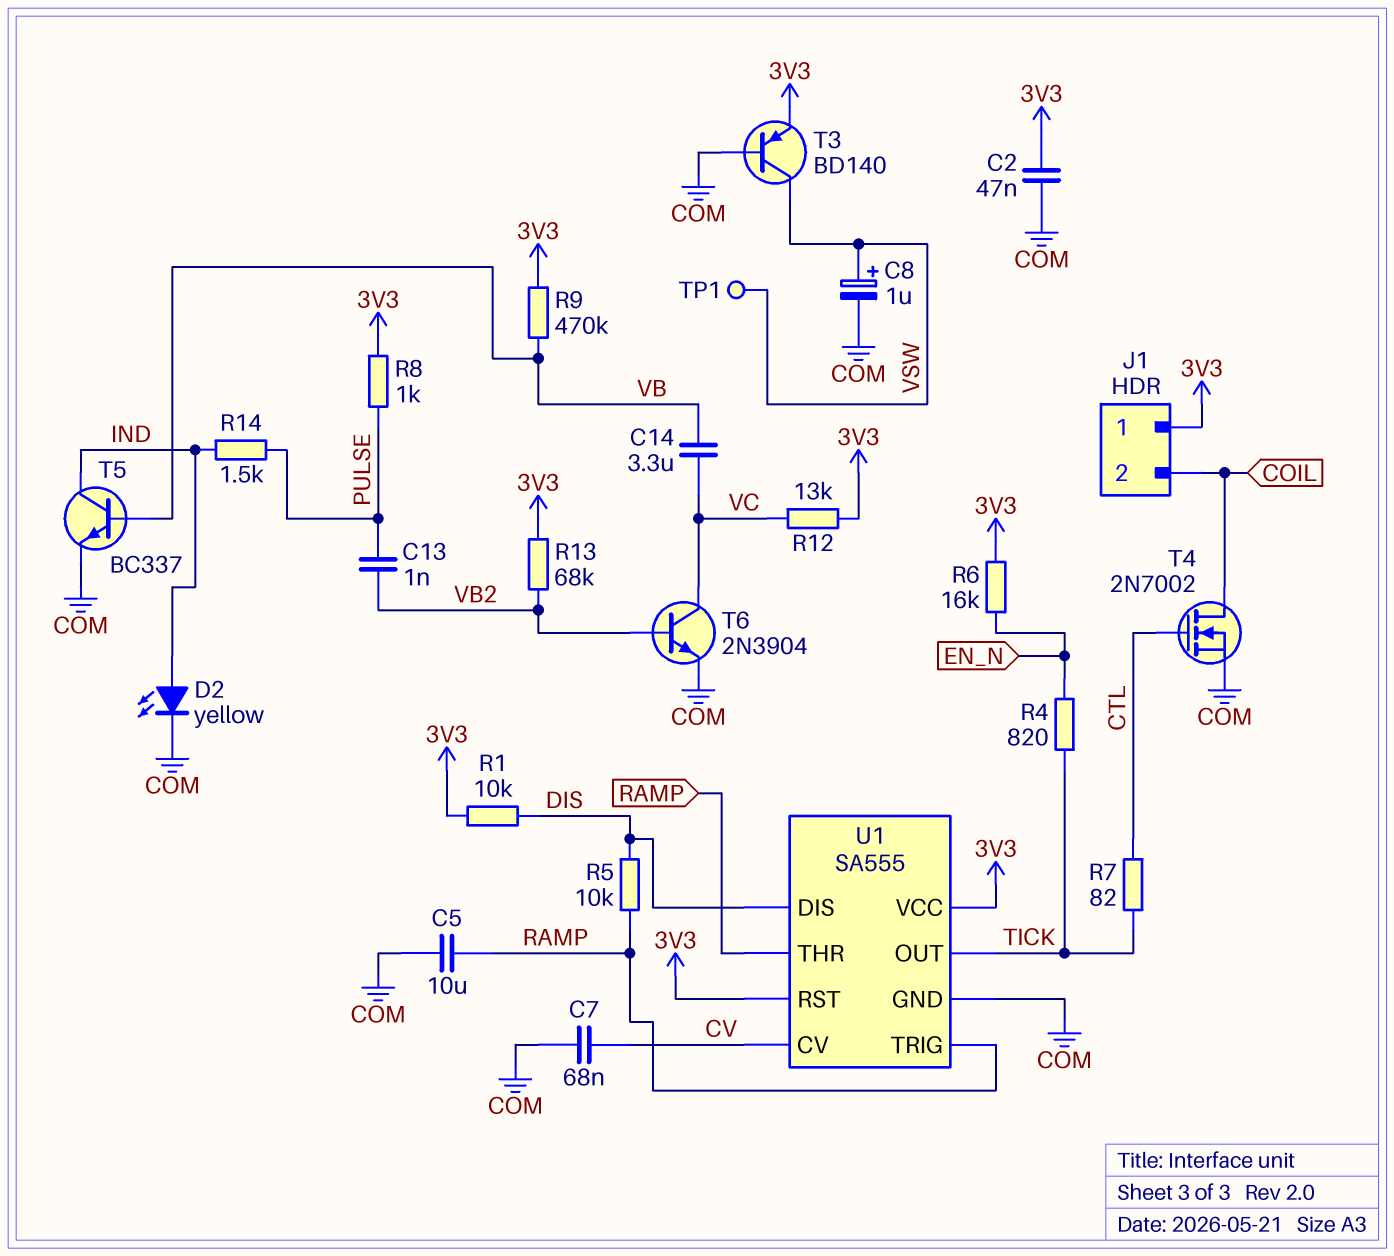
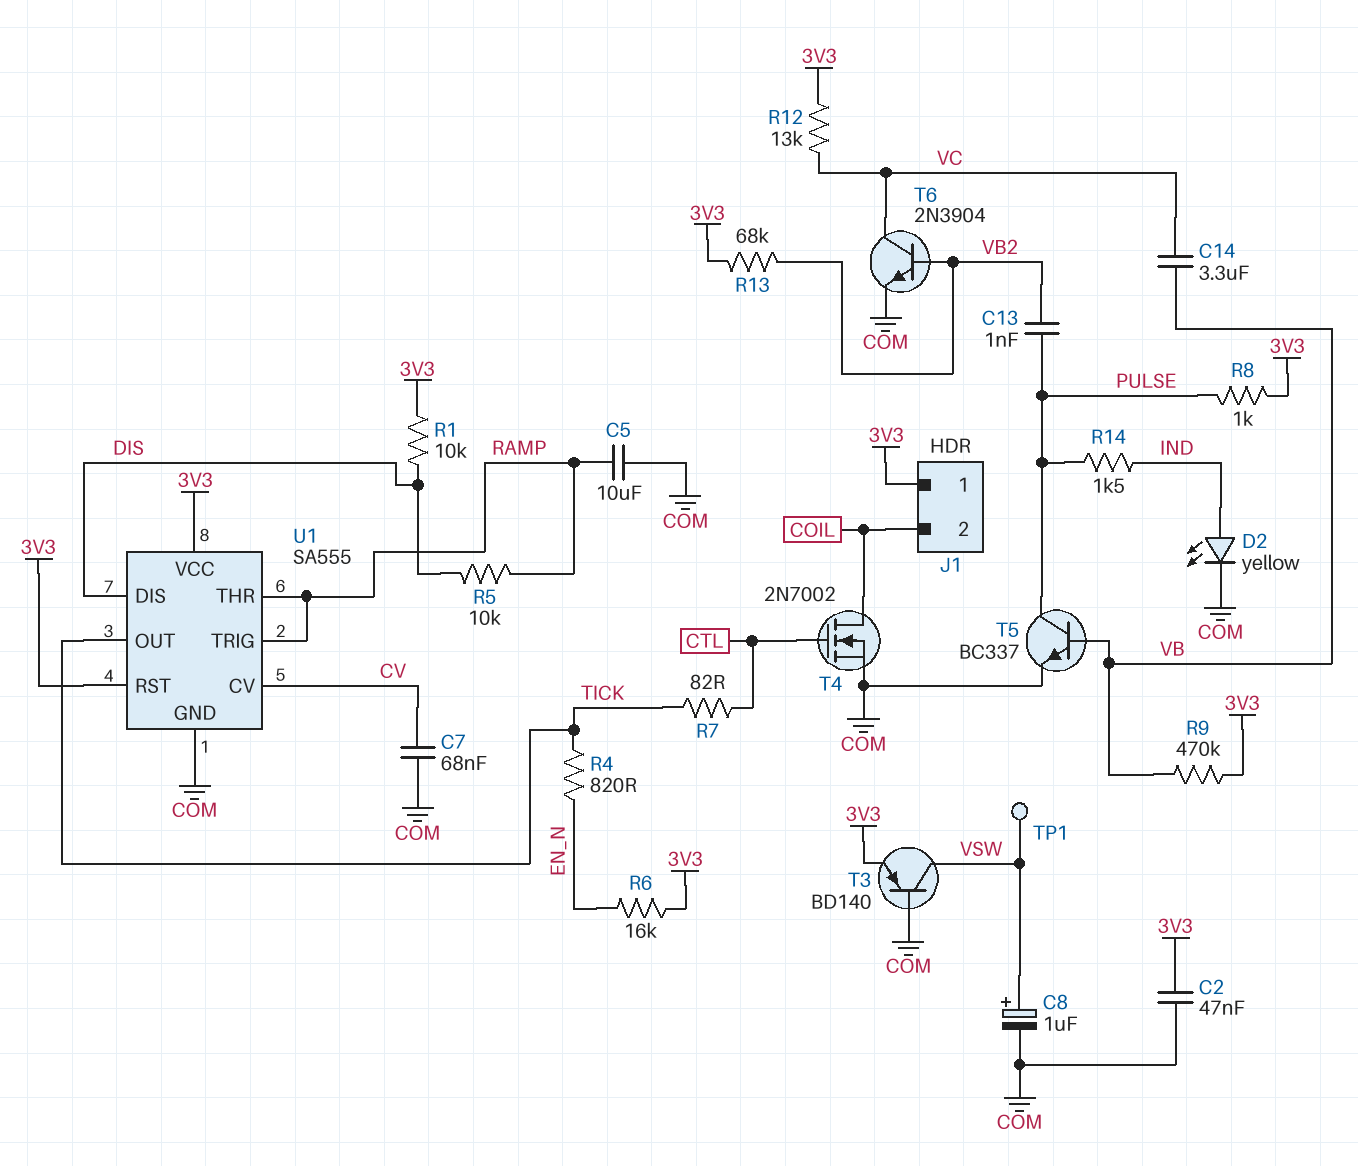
T5: NPN BC337 (B VB, C IND, E COM) -> NPN BC337 (B VB, C PULSE, E COM)

